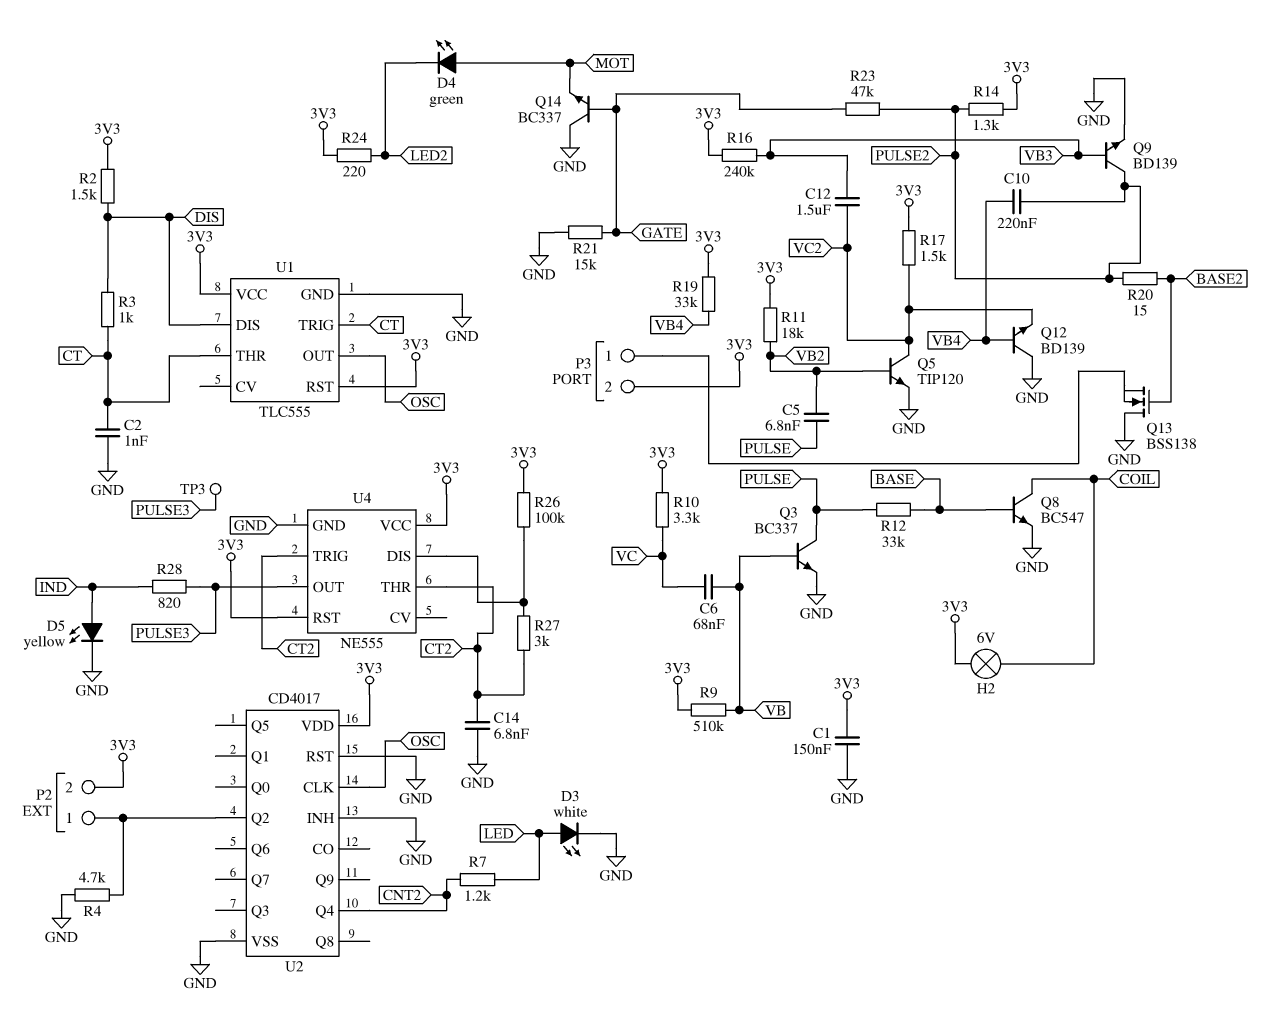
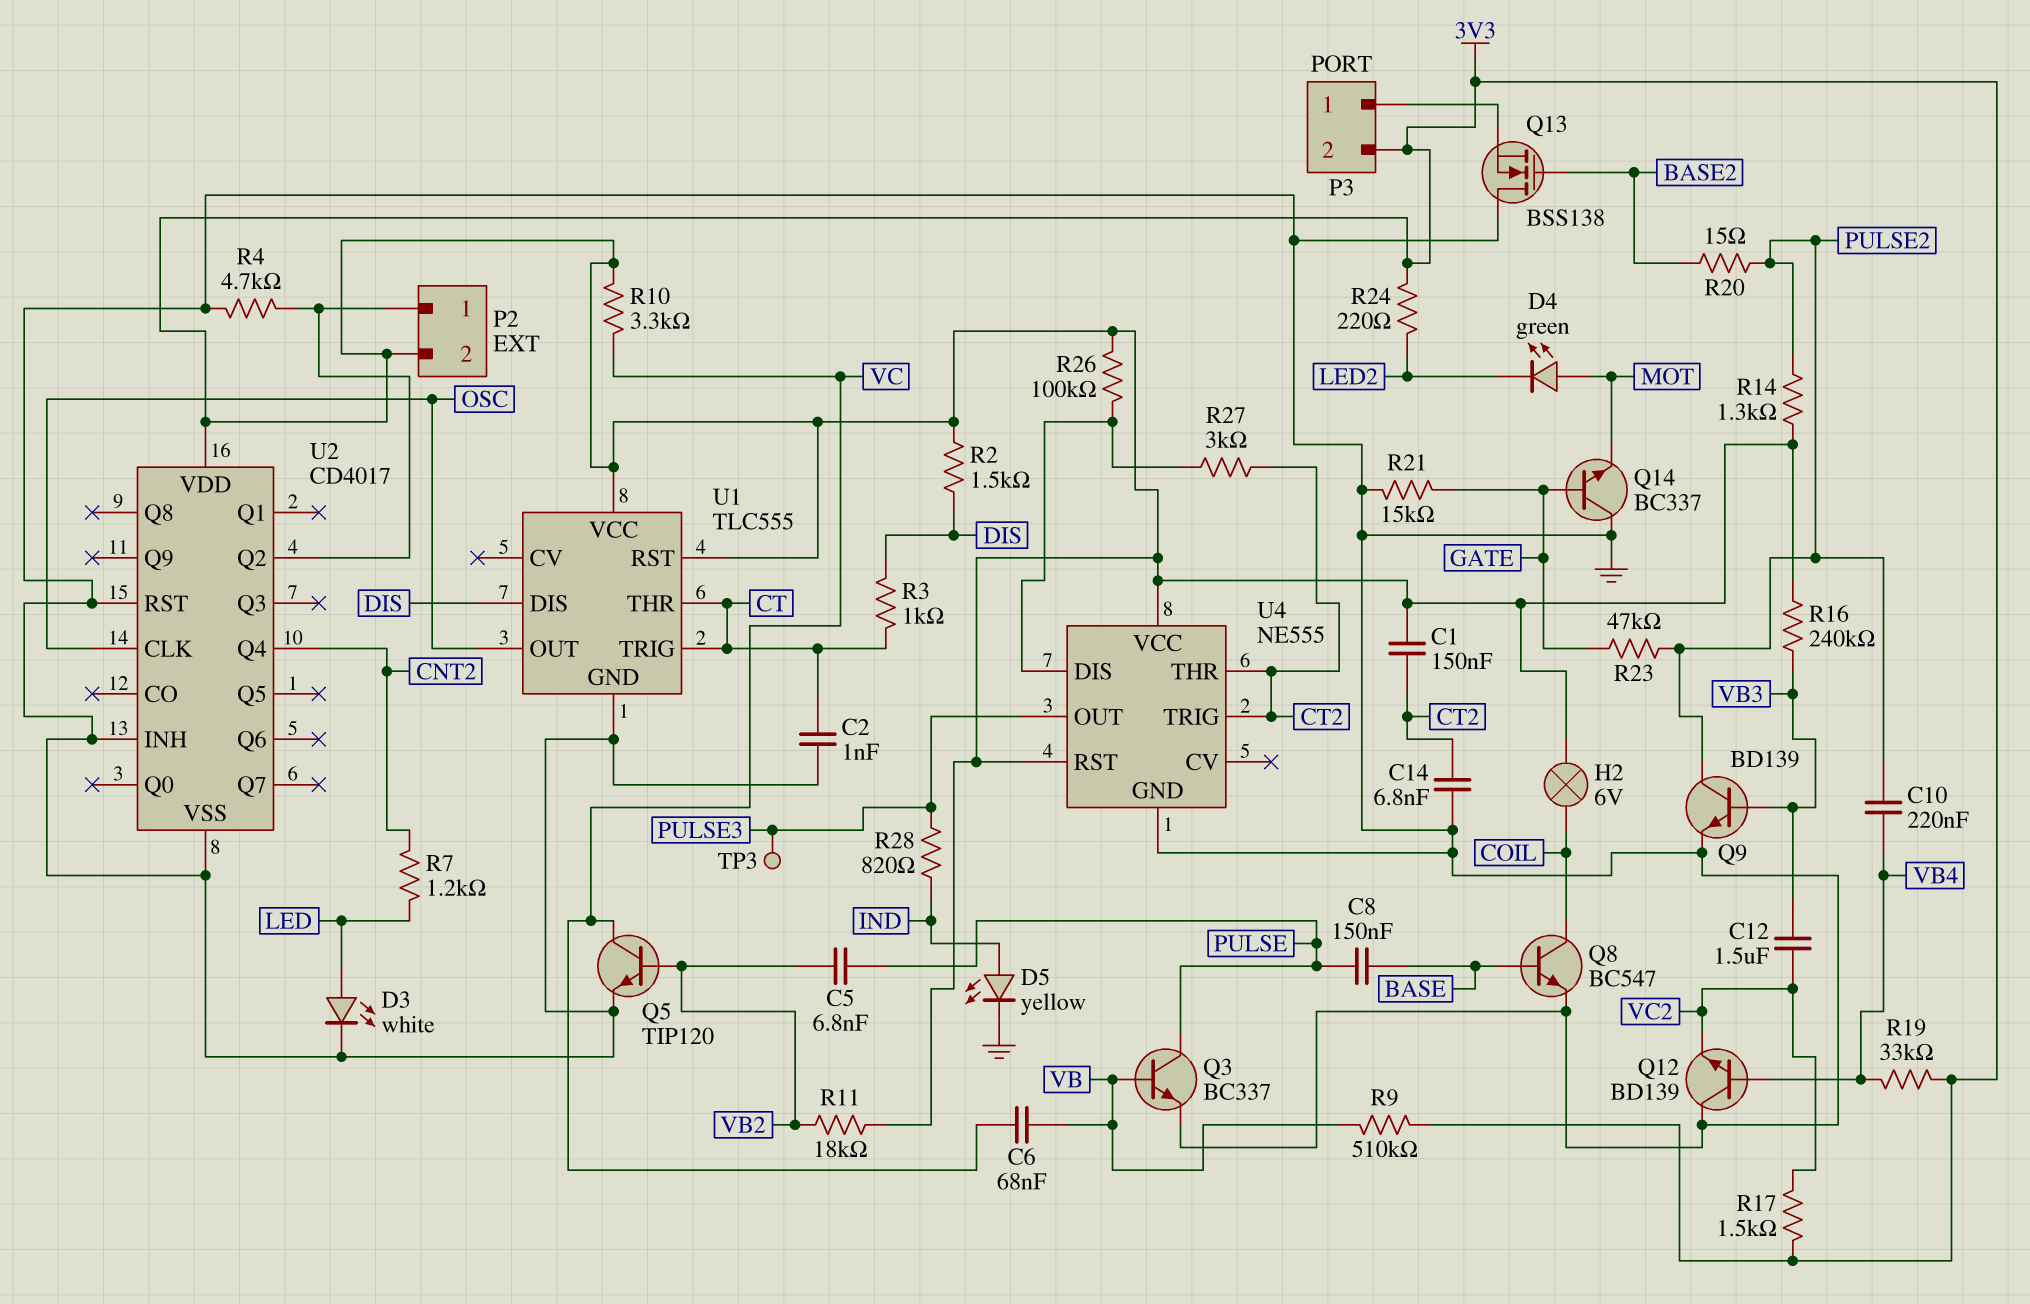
C1: 150nF (3V3, GND) -> 150nF (3V3, CT2)
C8: none -> 150nF (BASE, PULSE)
Q5: NPN TIP120 (B VB2, C VC2, E GND) -> NPN TIP120 (B VB2, C VC, E GND)
R12: 33k (BASE, PULSE) -> none

